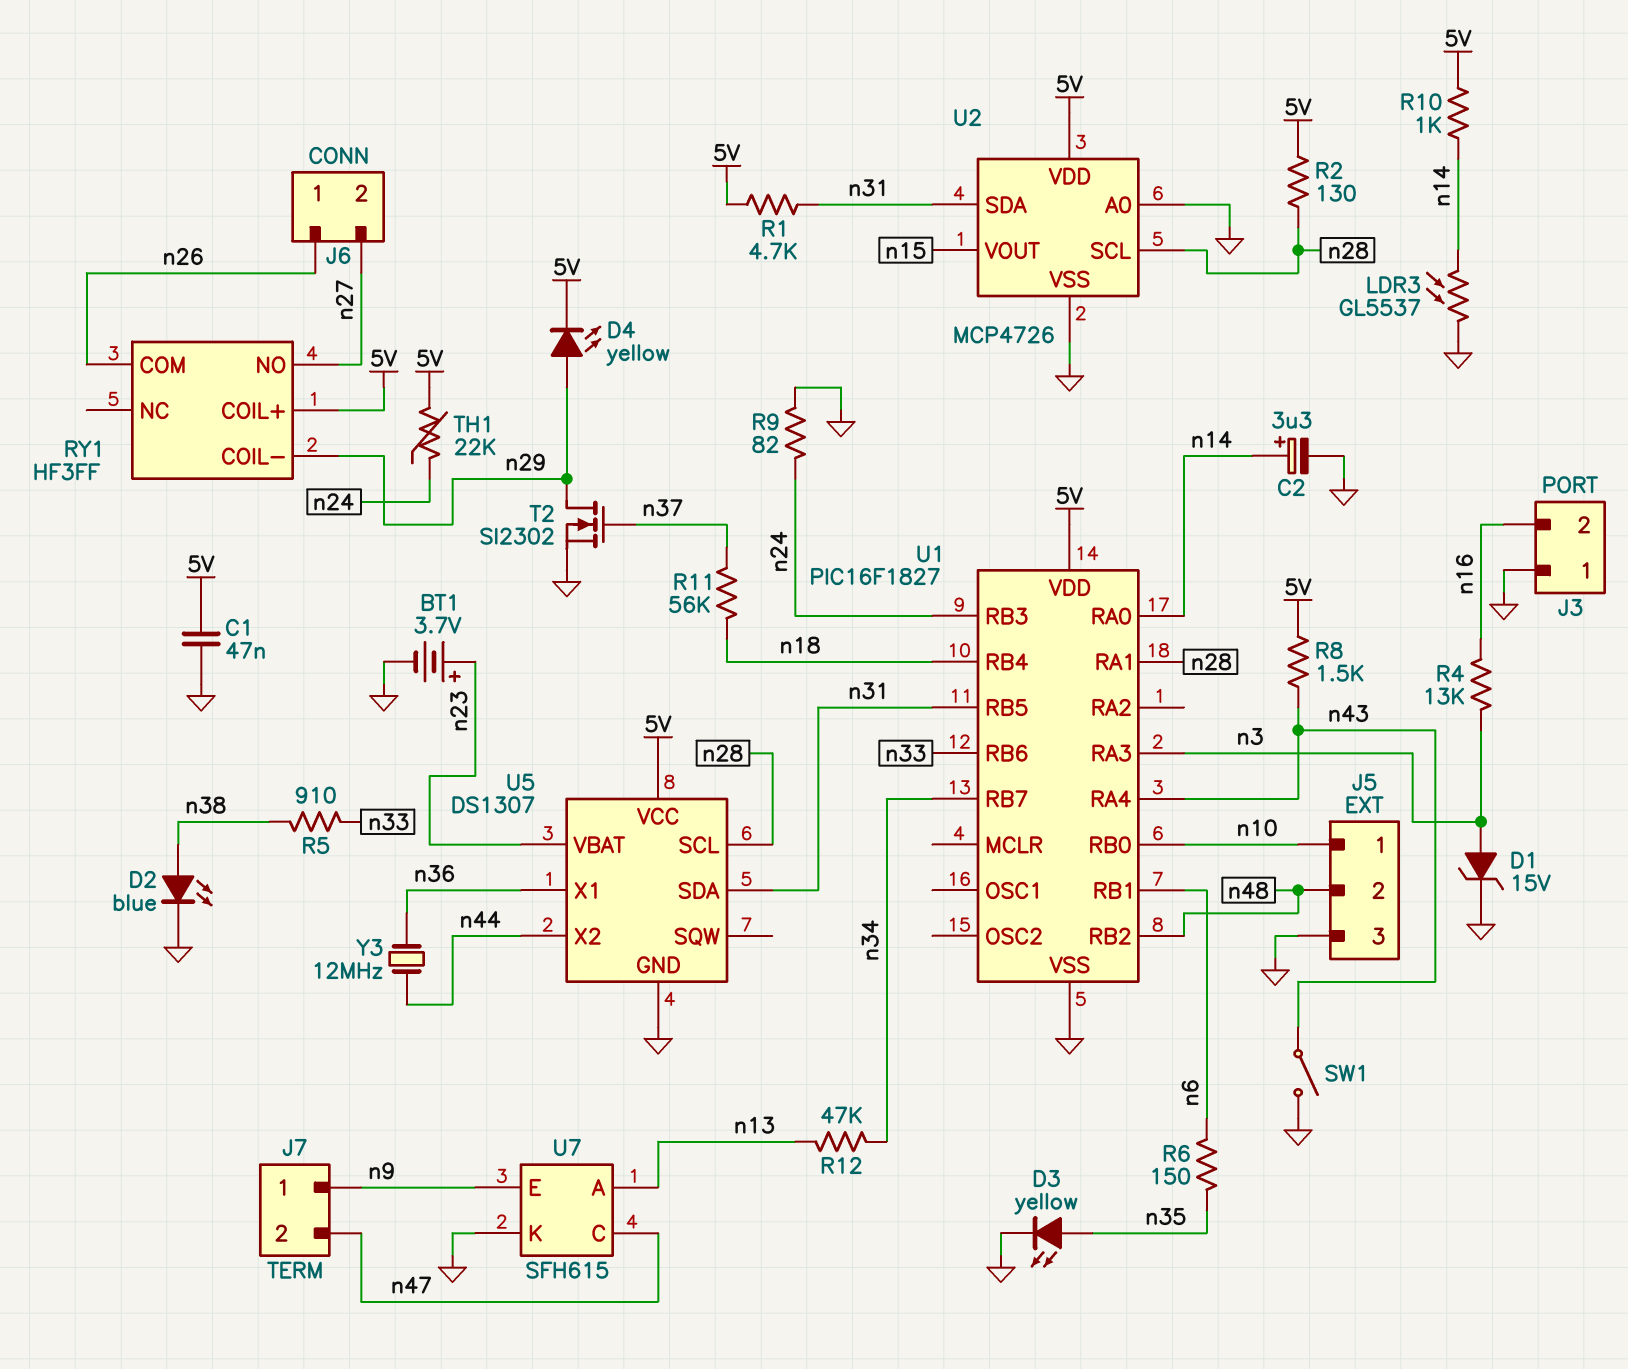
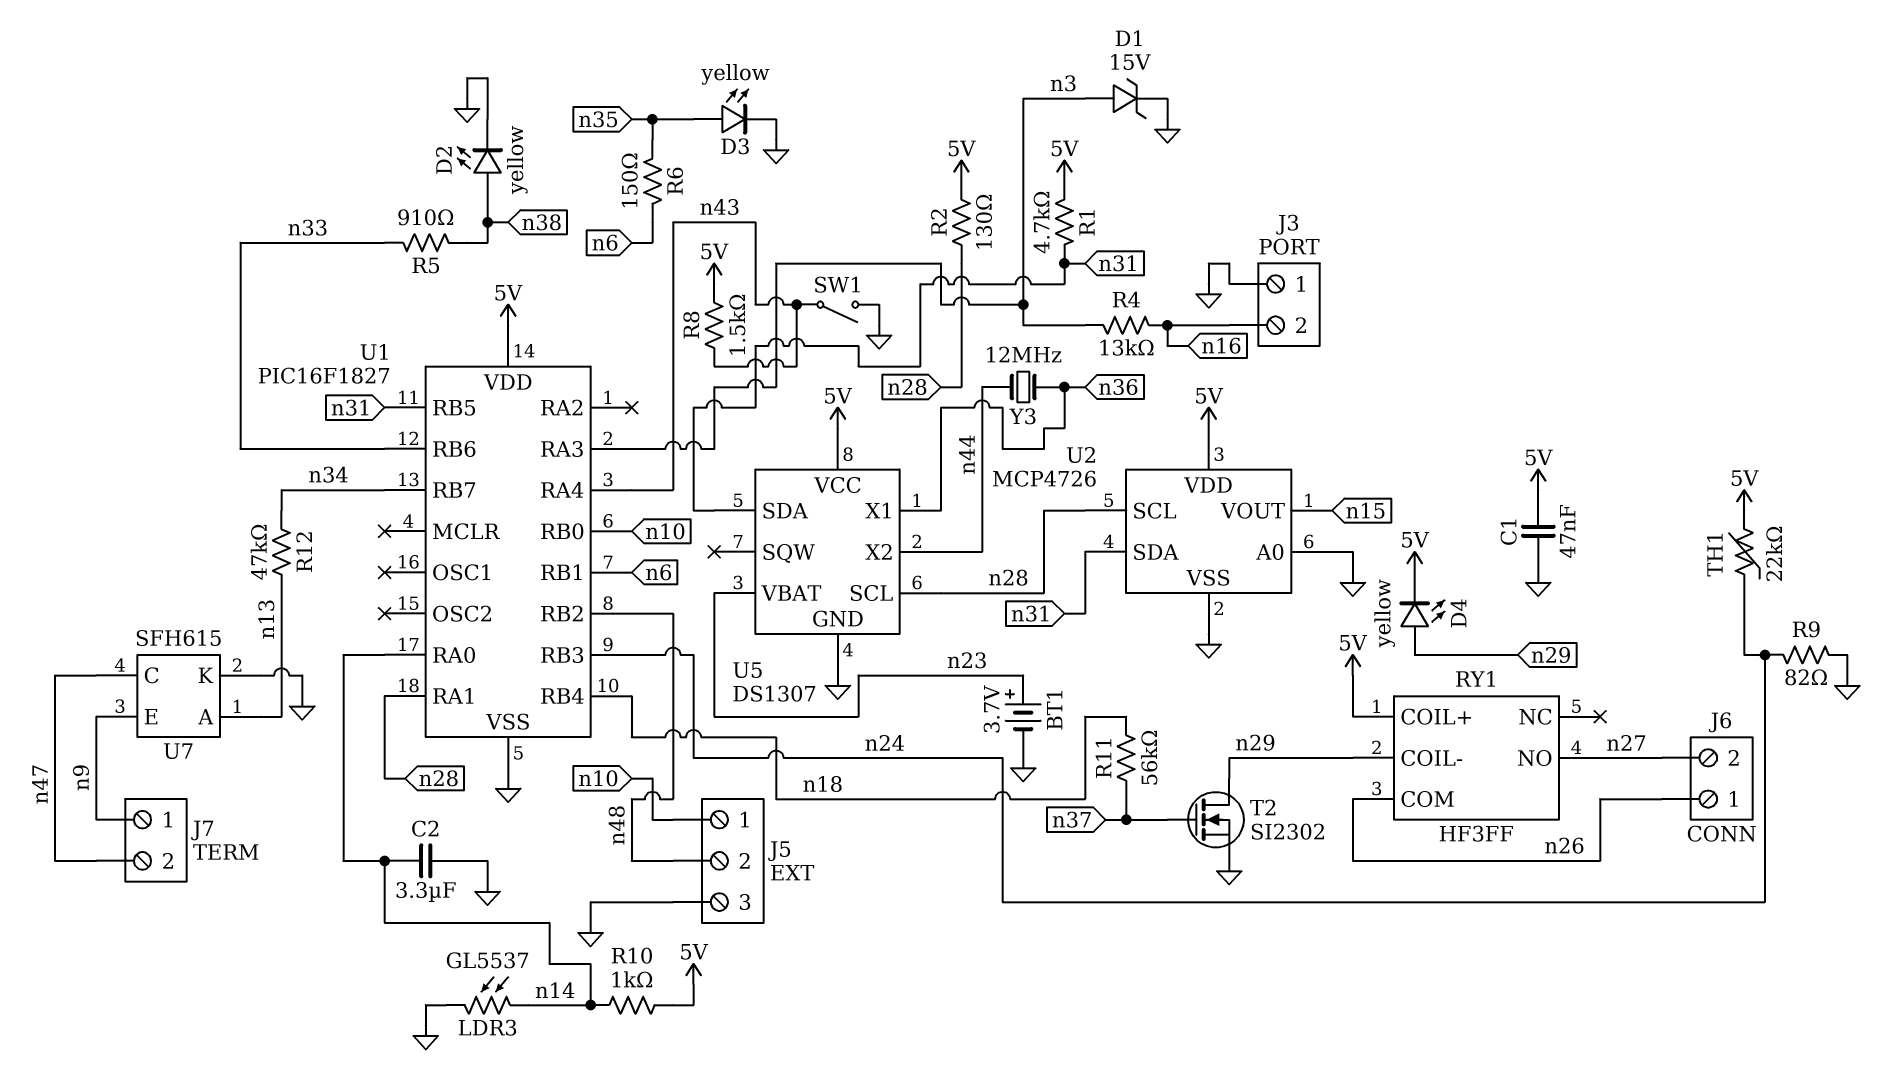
C2: 3.3uF (plus n14, minus GND) -> 3.3uF (GND, n14)
D2: LED blue (A n38, K GND) -> LED yellow (A n38, K GND)

